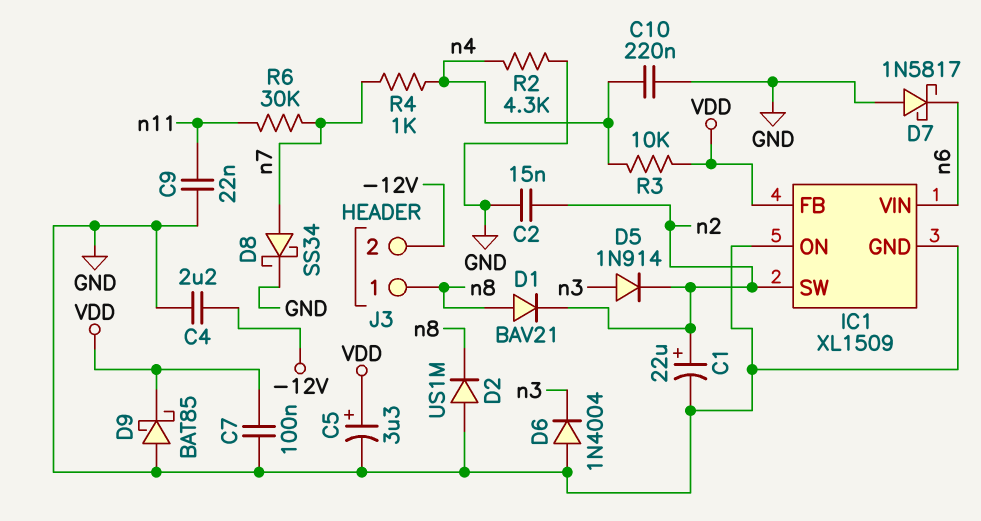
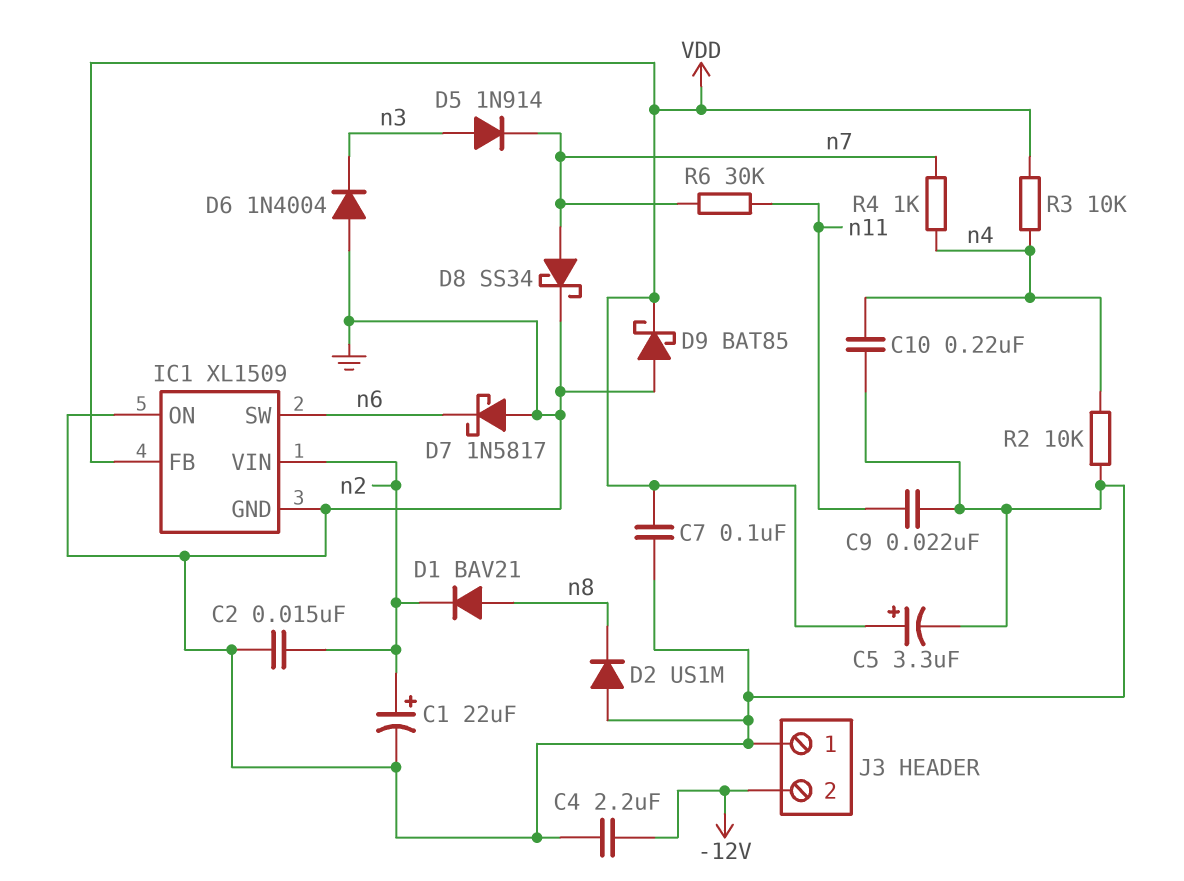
D5: diode 1N914 (A n3, K n2) -> diode 1N914 (A n3, K n7)
IC1 pin SW: n2 -> n6
IC1 pin VIN: n6 -> n2
J3 pin 1: n8 -> GND
R2: 4.3k (GND, n4) -> 10k (GND, n4)

